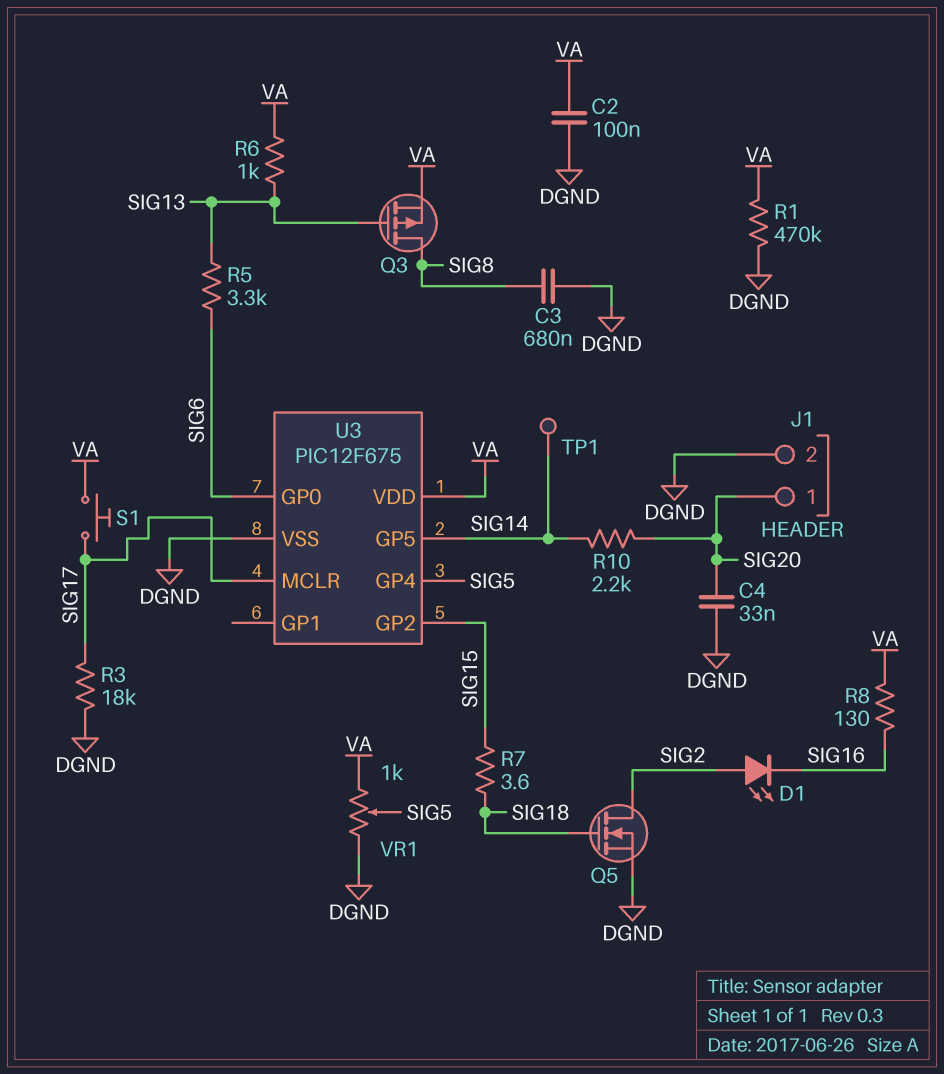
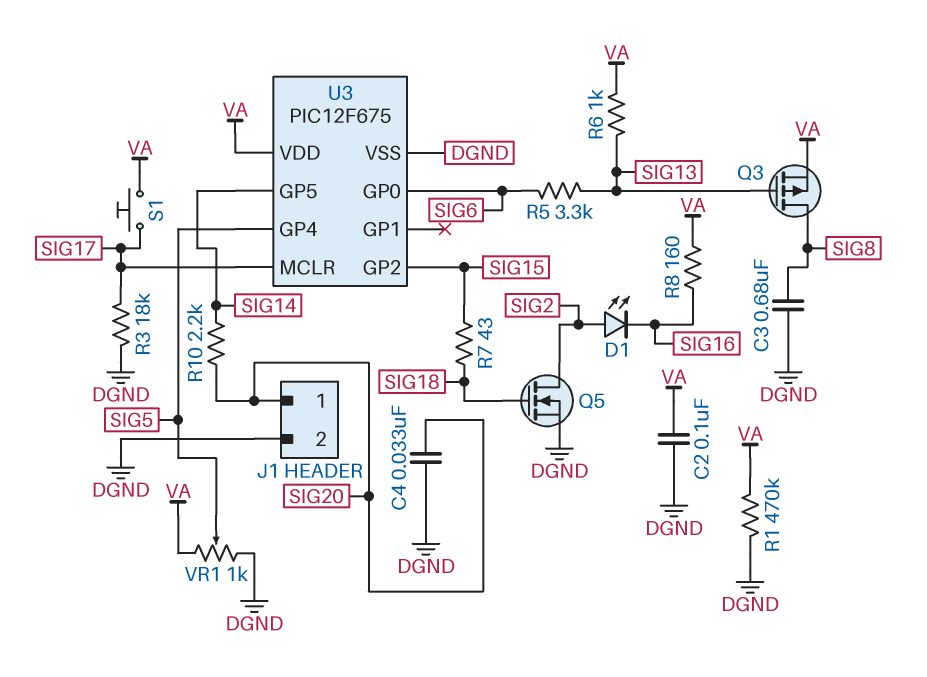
R7: 3.6 (SIG15, SIG18) -> 43 (SIG15, SIG18)
R8: 130 (SIG16, VA) -> 160 (SIG16, VA)
TP1: test point (SIG14) -> none

